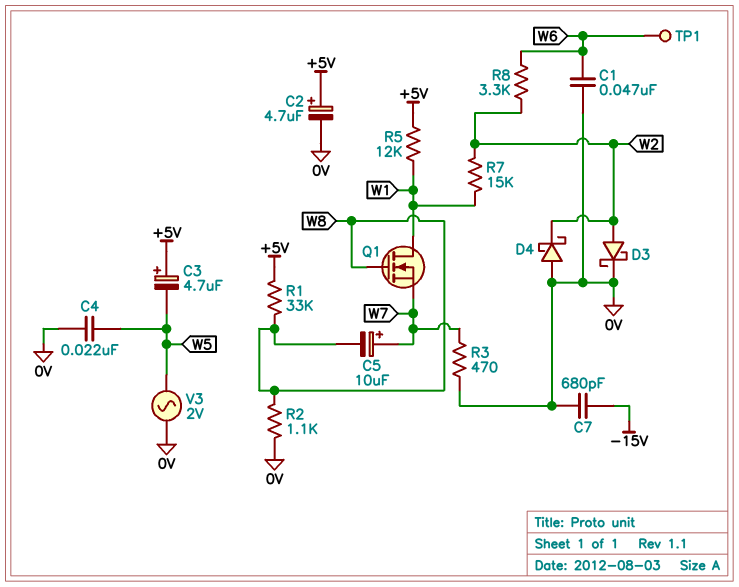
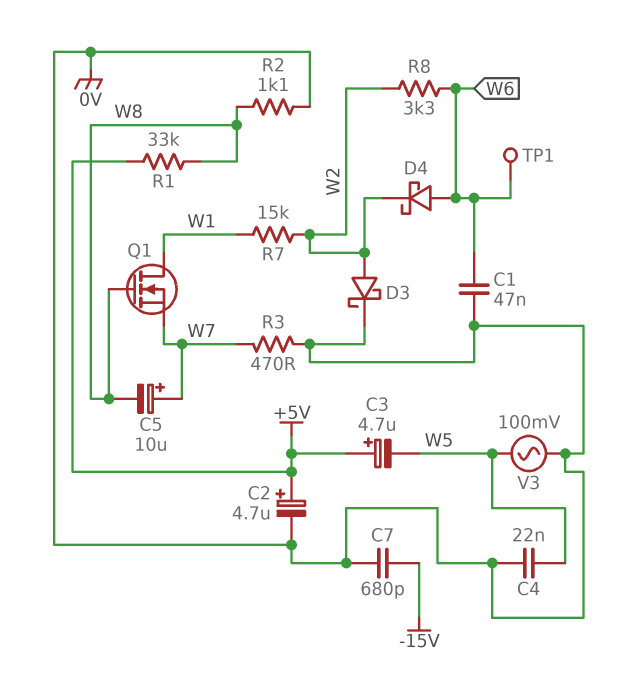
D4: schottky (A 0V, K W2) -> schottky (A W6, K W2)
R5: 12k (+5V, W1) -> none
V3: AC 2V (0V, W5) -> AC 100mV (0V, W5)

